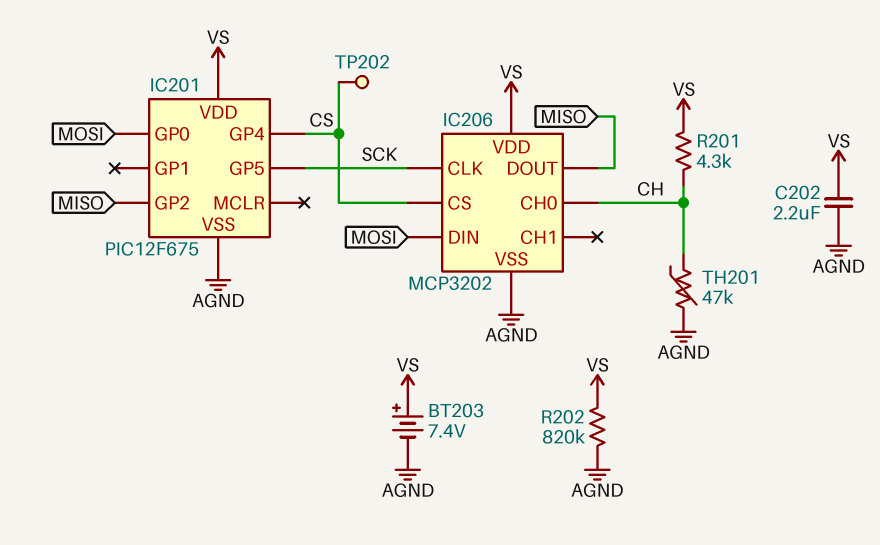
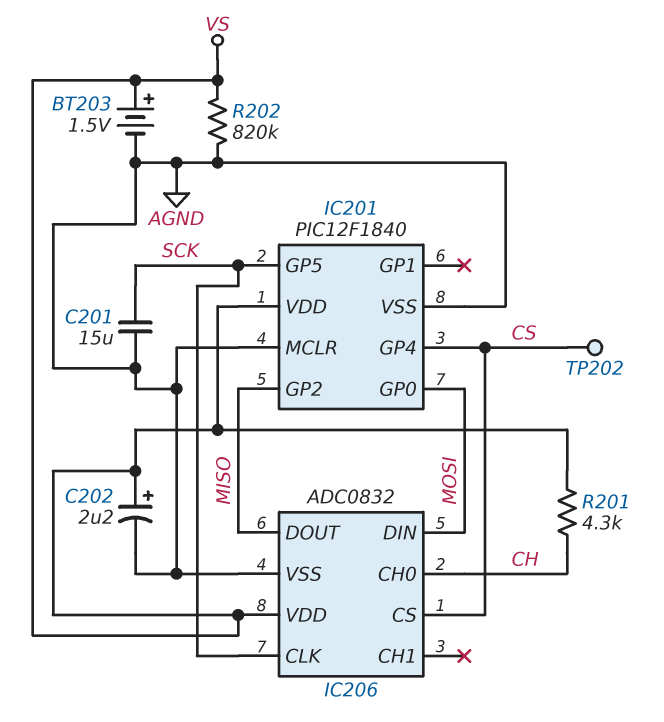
BT203: 7.4V (plus VS, minus AGND) -> 1.5V (plus VS, minus AGND)
C201: none -> 15uF (AGND, SCK)
C202: 2.2uF (AGND, VS) -> 2.2uF (plus VS, minus AGND)
IC201: PIC12F675 -> PIC12F1840
IC201 pin MCLR: none -> AGND
IC206: MCP3202 -> ADC0832
TH201: 47k (AGND, CH) -> none

